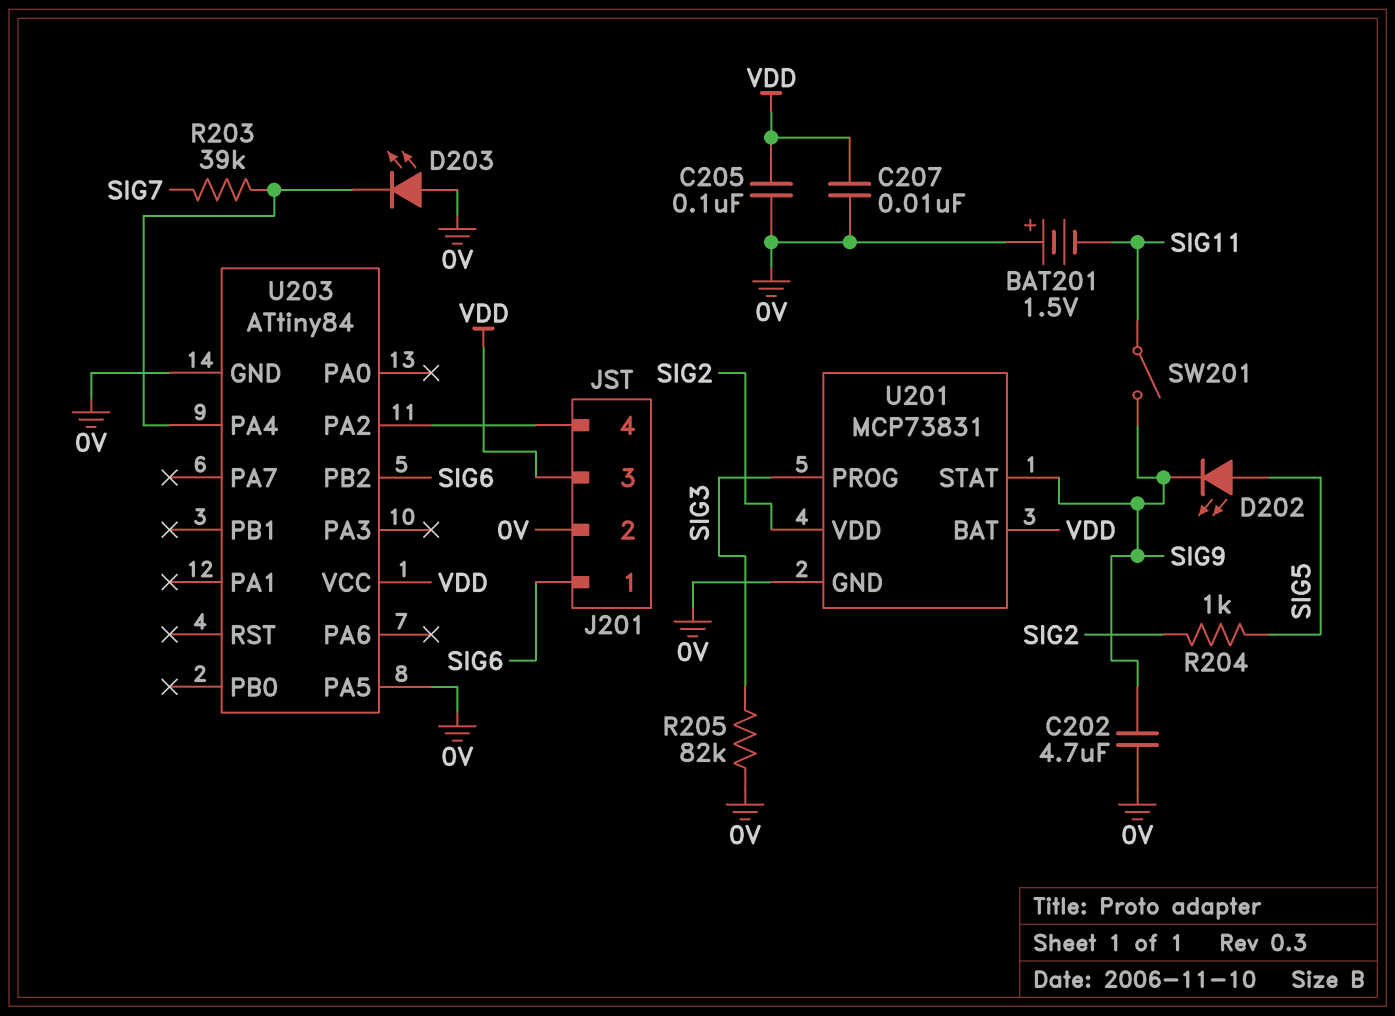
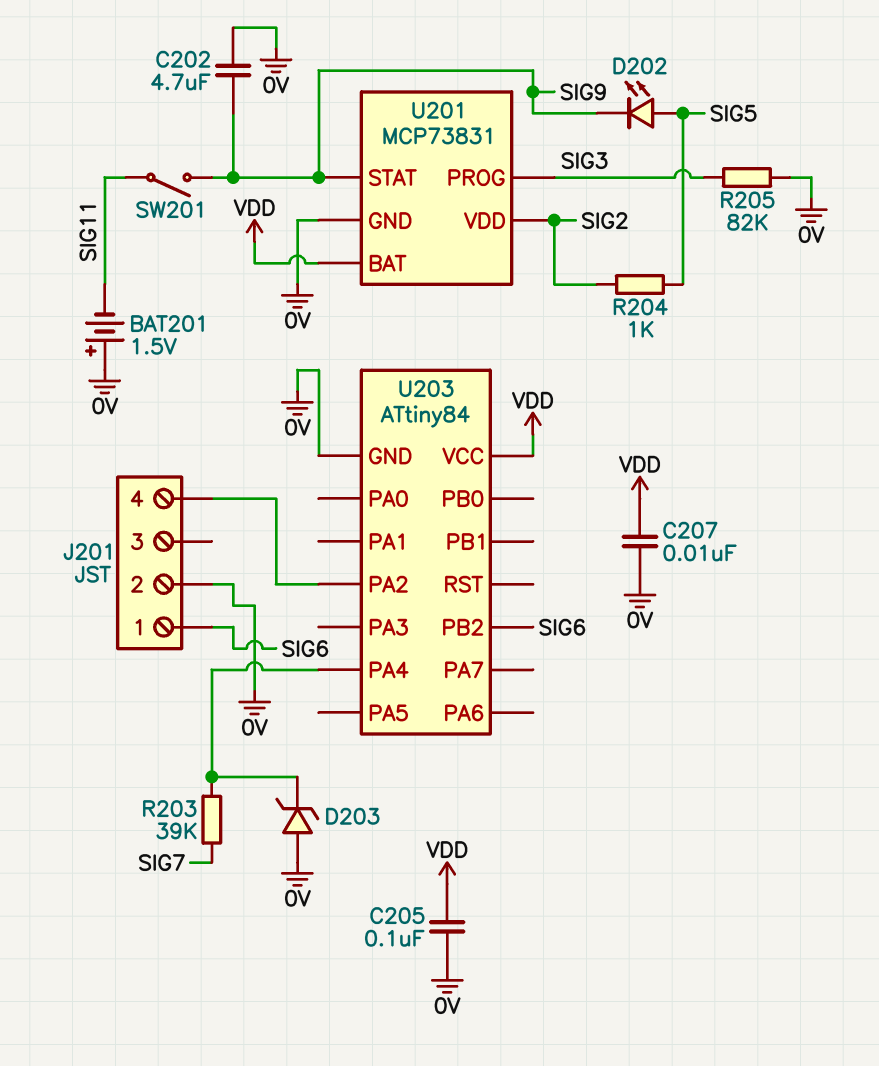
D203: LED (A 0V, K U203/PA4) -> zener (A 0V, K U203/PA4)
J201 pin 3: VDD -> none
U203 pin PA5: 0V -> none

